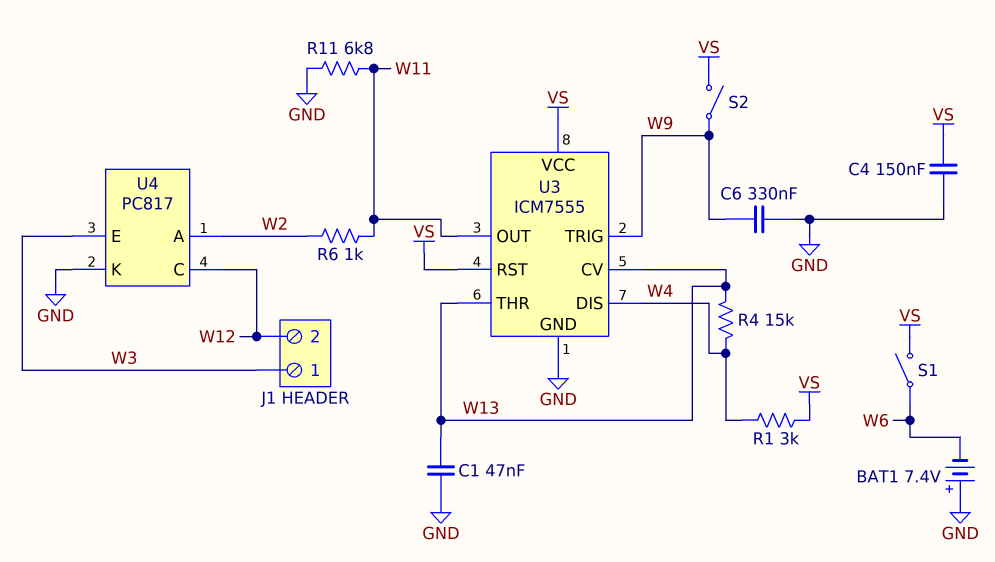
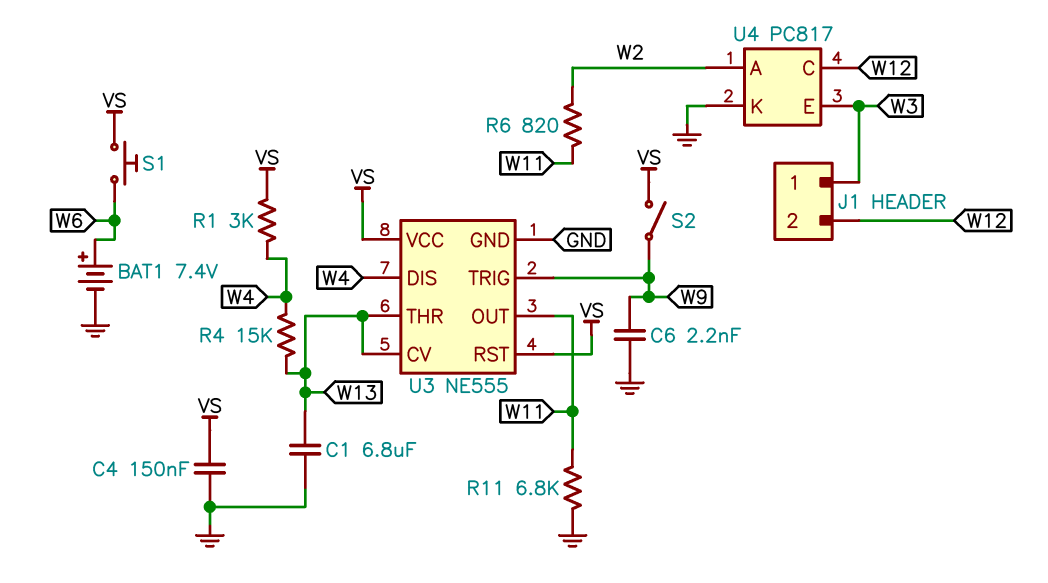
BAT1: 7.4V (plus GND, minus W6) -> 7.4V (plus W6, minus GND)
C1: 47nF (GND, W13) -> 6.8uF (GND, W13)
C6: 330nF (GND, W9) -> 2.2nF (GND, W9)
R6: 1k (W2, W11) -> 820 (W2, W11)
S1: switch (VS, W6) -> button (VS, W6)
U3: ICM7555 -> NE555

